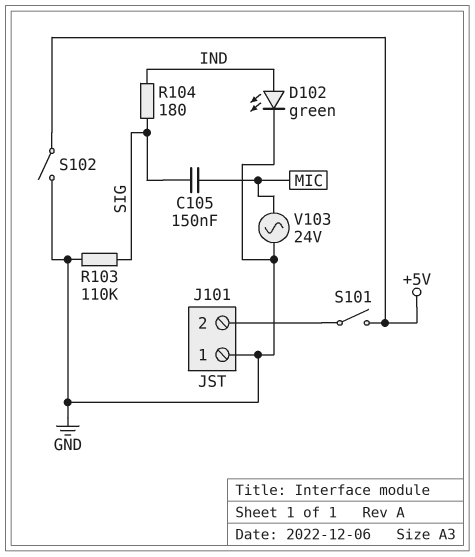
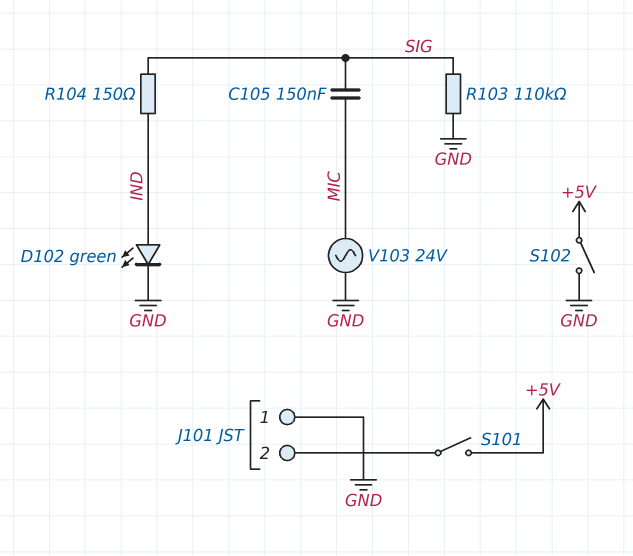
R104: 180 (IND, SIG) -> 150 (IND, SIG)

